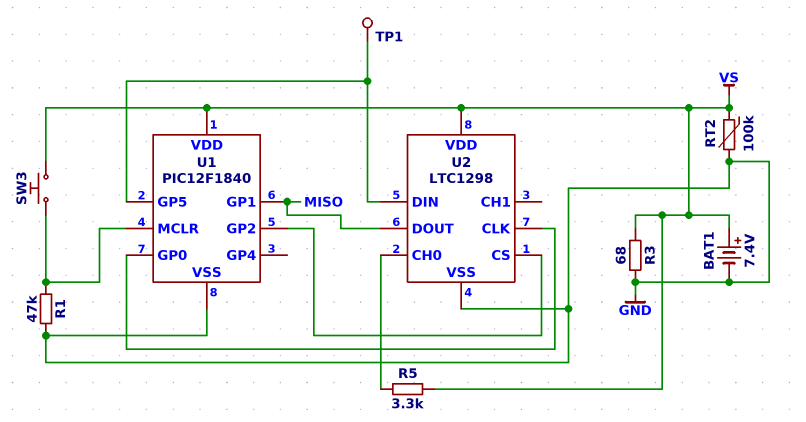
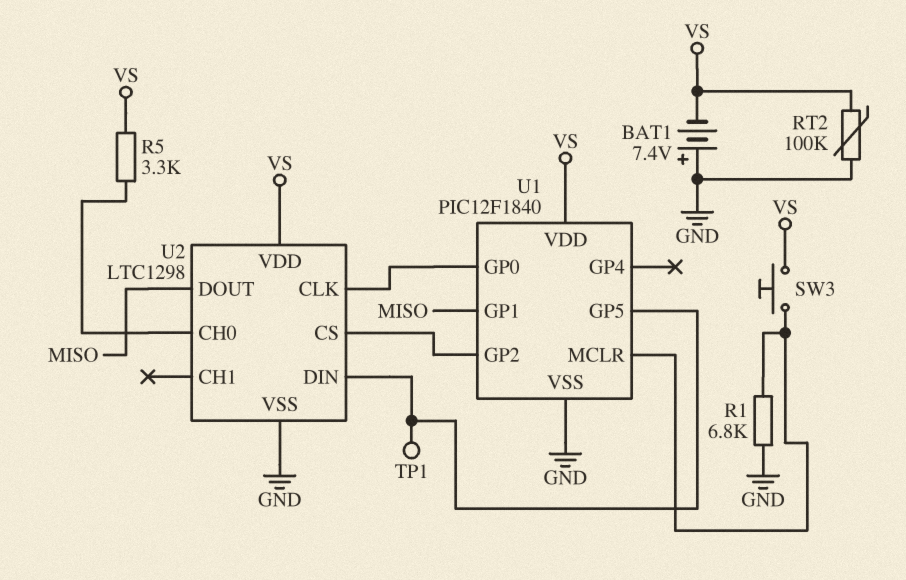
BAT1: 7.4V (plus VS, minus GND) -> 7.4V (plus GND, minus VS)
R1: 47k (GND, U1/MCLR) -> 6.8k (GND, U1/MCLR)
R3: 68 (GND, VS) -> none

